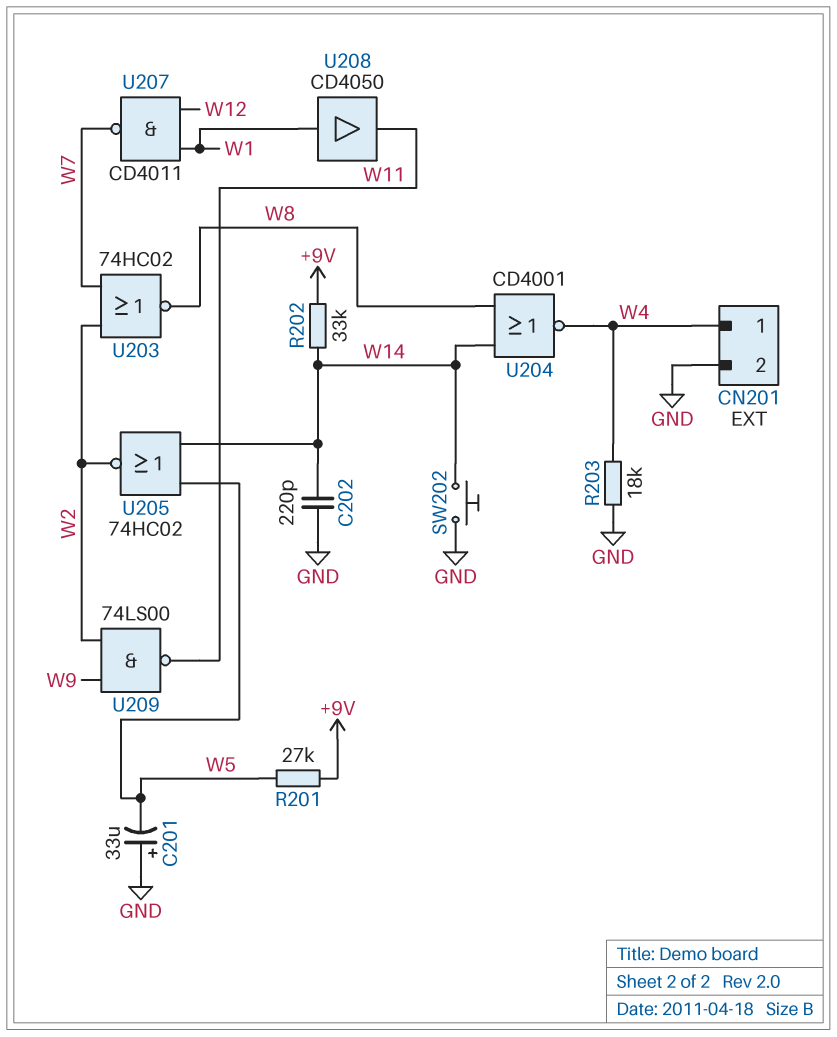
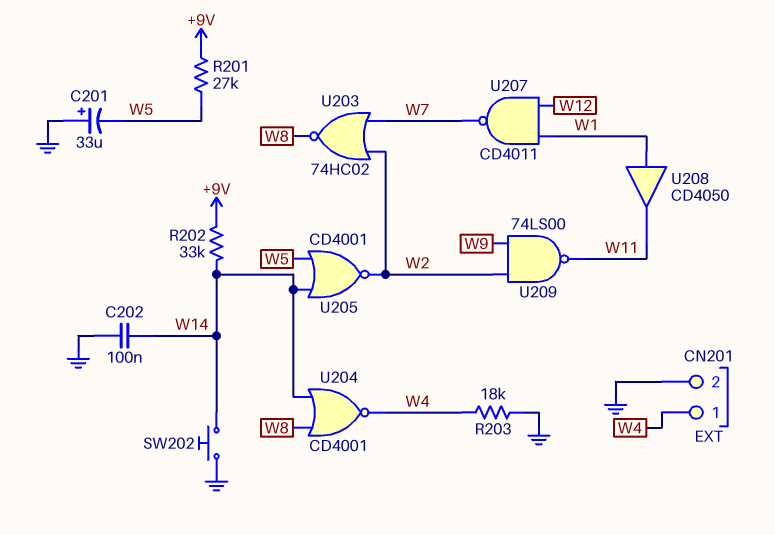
C202: 220pF (GND, W14) -> 100nF (GND, W14)
U205: NOR 74HC02 (in W5, in W14, out W2) -> NOR CD4001 (in W5, in W14, out W2)

